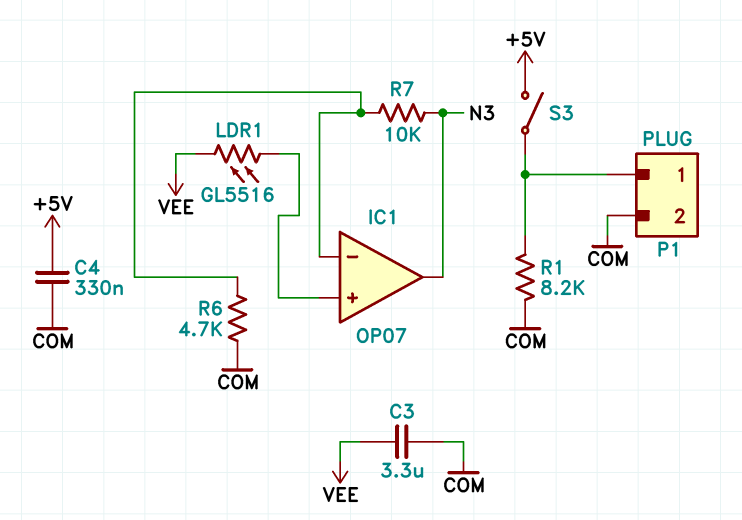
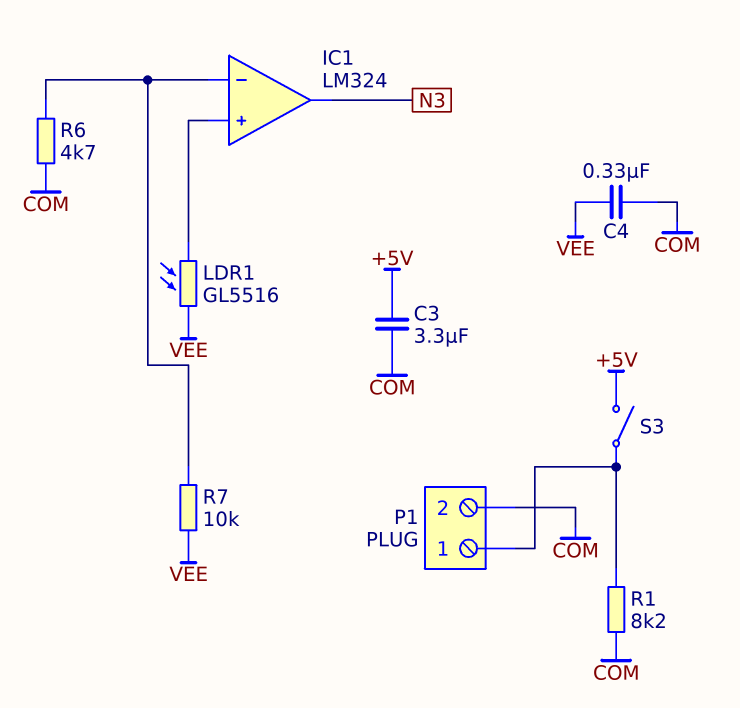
C3: 3.3uF (COM, VEE) -> 3.3uF (+5V, COM)
C4: 330nF (+5V, COM) -> 330nF (COM, VEE)
IC1: OP07 -> LM324
R7: 10k (IC1/in-, N3) -> 10k (IC1/in-, VEE)

